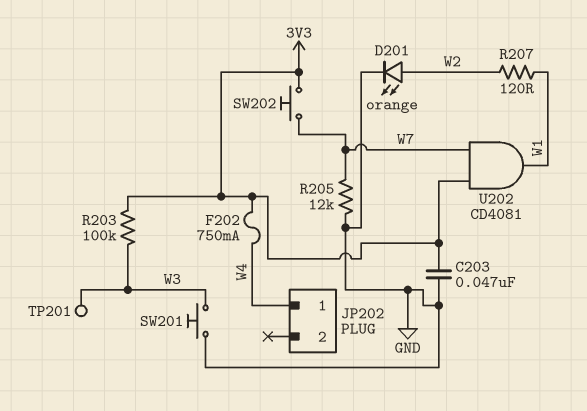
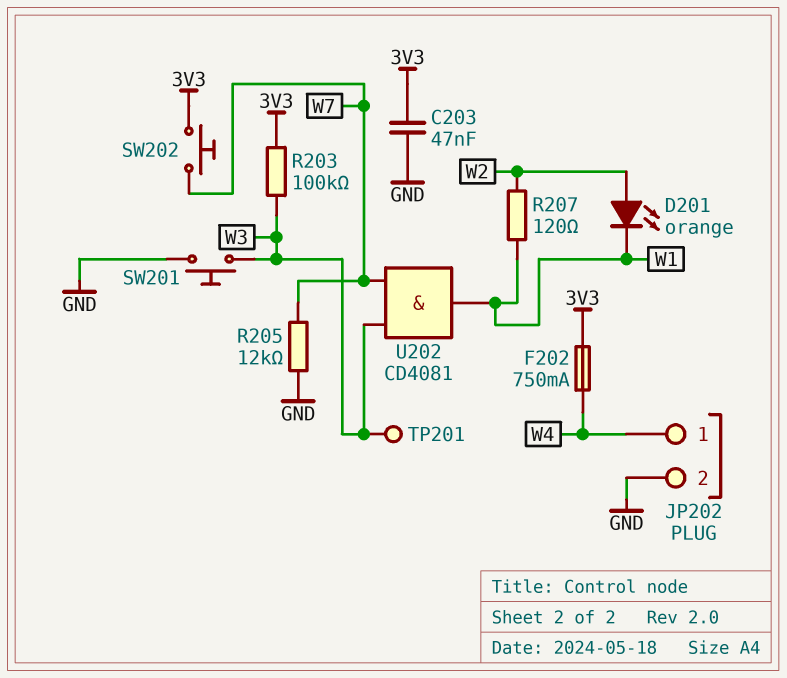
D201: LED orange (A W2, K GND) -> LED orange (A W2, K W1)
JP202 pin 2: none -> GND
U202: AND CD4081 (in 3V3, in W7, out W1) -> AND CD4081 (in W3, in W7, out W1)

